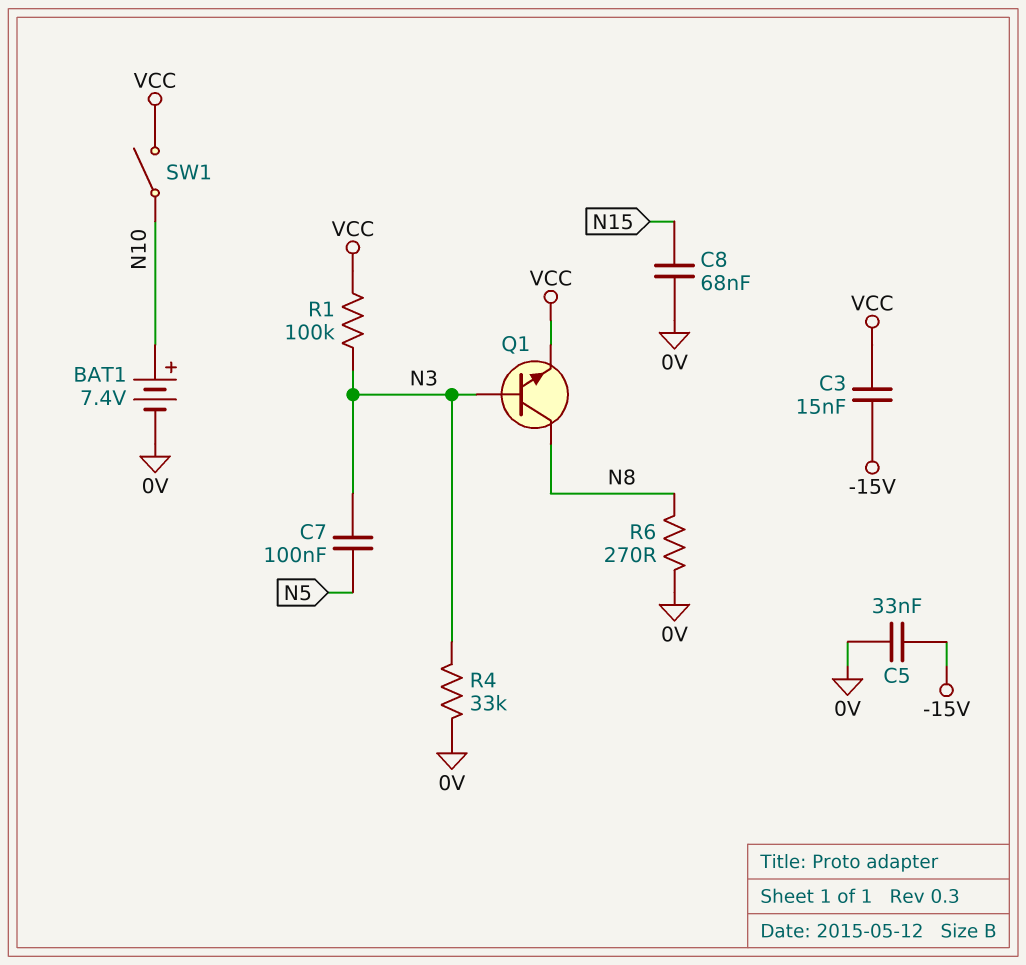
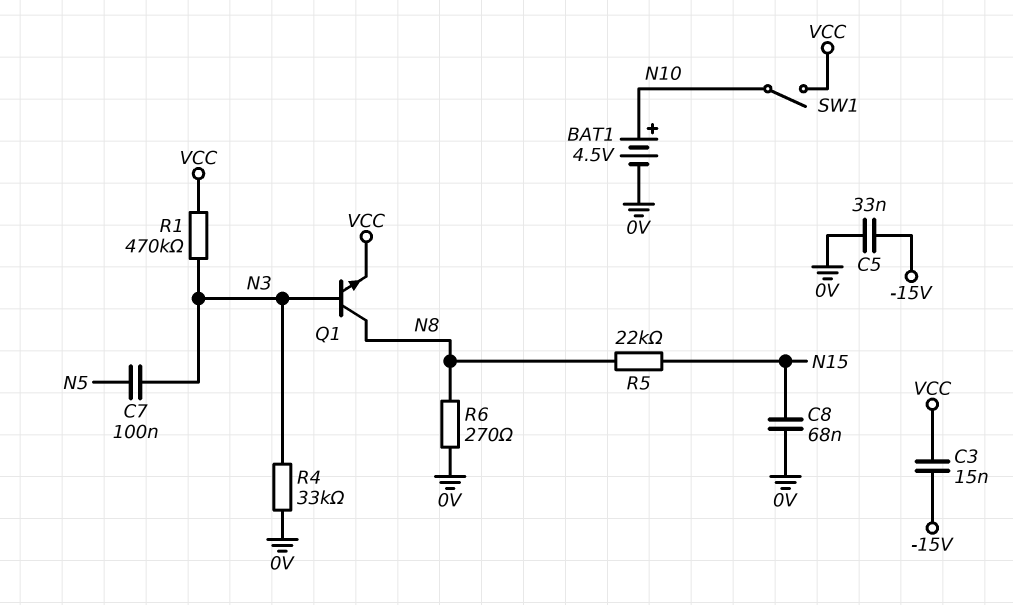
BAT1: 7.4V (plus N10, minus 0V) -> 4.5V (plus N10, minus 0V)
R1: 100k (N3, VCC) -> 470k (N3, VCC)
R5: none -> 22k (N8, N15)

